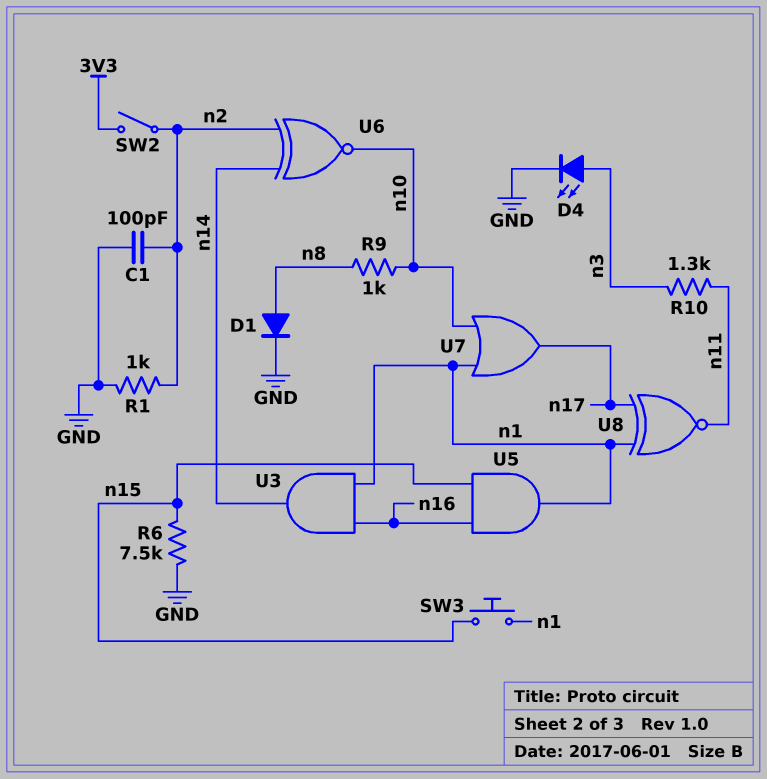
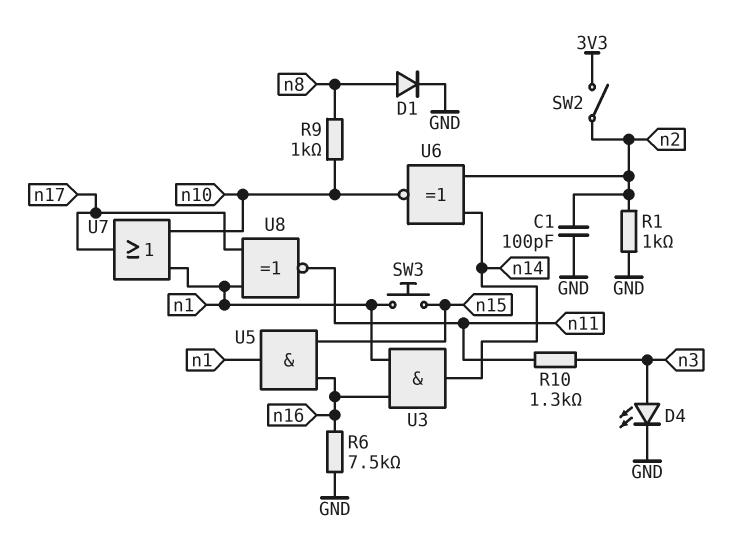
R6: 7.5k (GND, n15) -> 7.5k (GND, n16)

